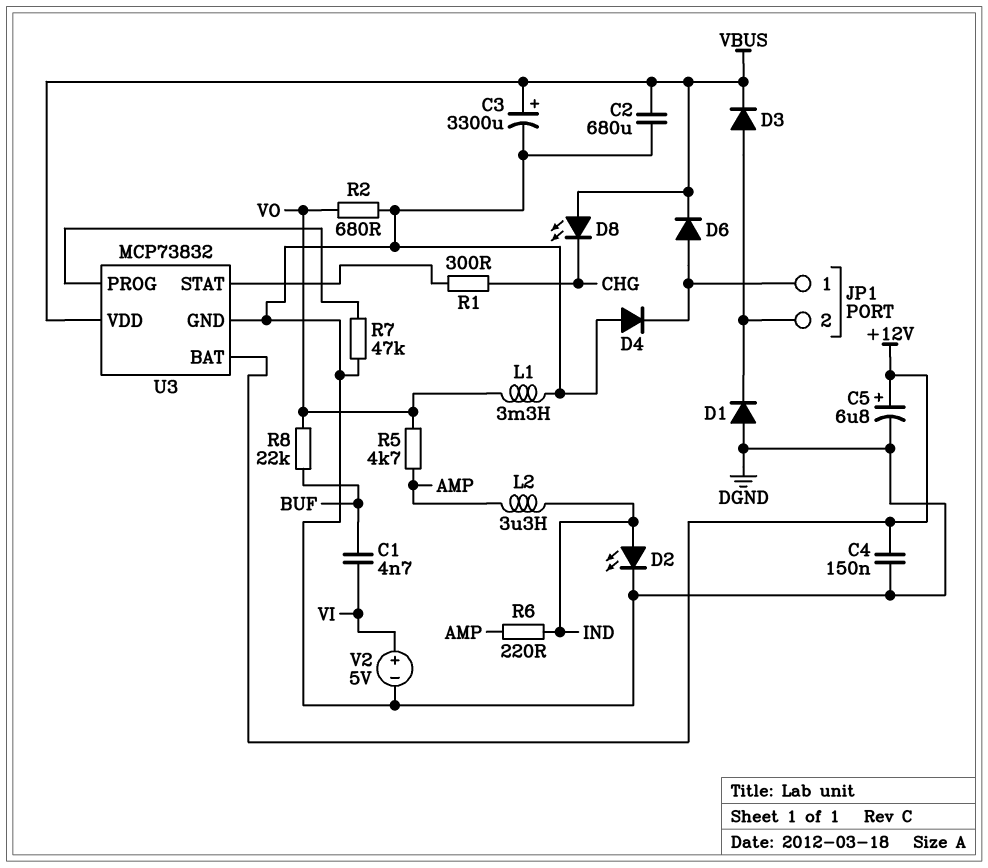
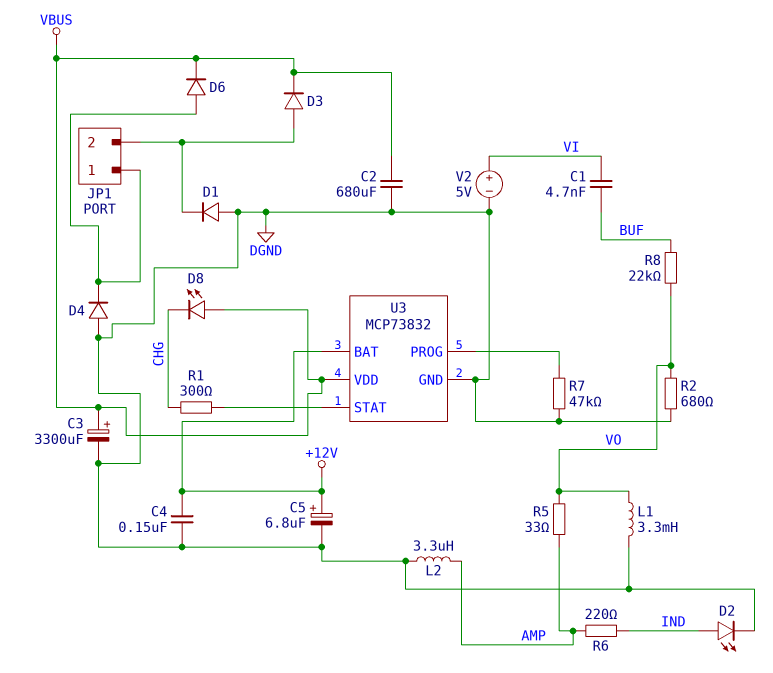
L2: 3.3uH (AMP, IND) -> 3.3uH (AMP, DGND)
R5: 4.7k (AMP, VO) -> 33 (AMP, VO)

